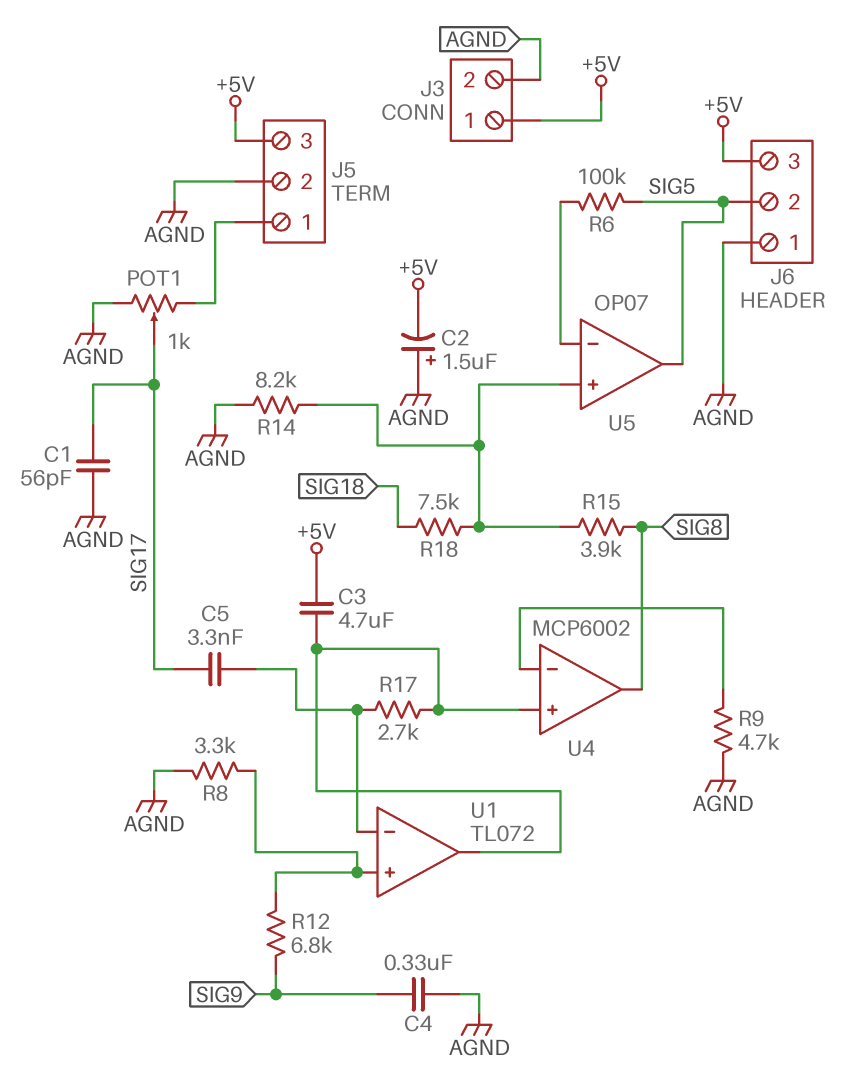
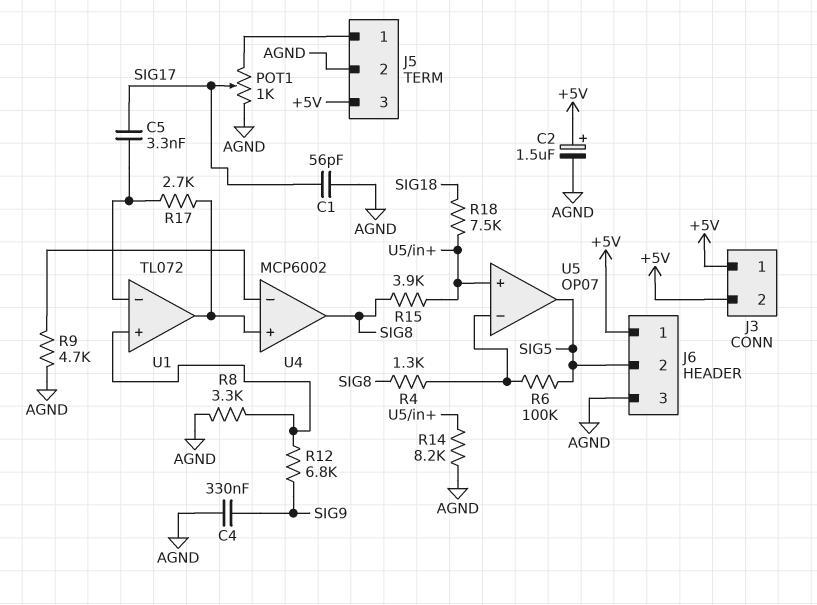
C2: 1.5uF (plus AGND, minus +5V) -> 1.5uF (plus +5V, minus AGND)
C3: 4.7uF (+5V, U1/out) -> none
J3 pin 2: AGND -> +5V
J6 pin 1: AGND -> +5V
J6 pin 3: +5V -> AGND
R4: none -> 1.3k (SIG8, U5/in-)

